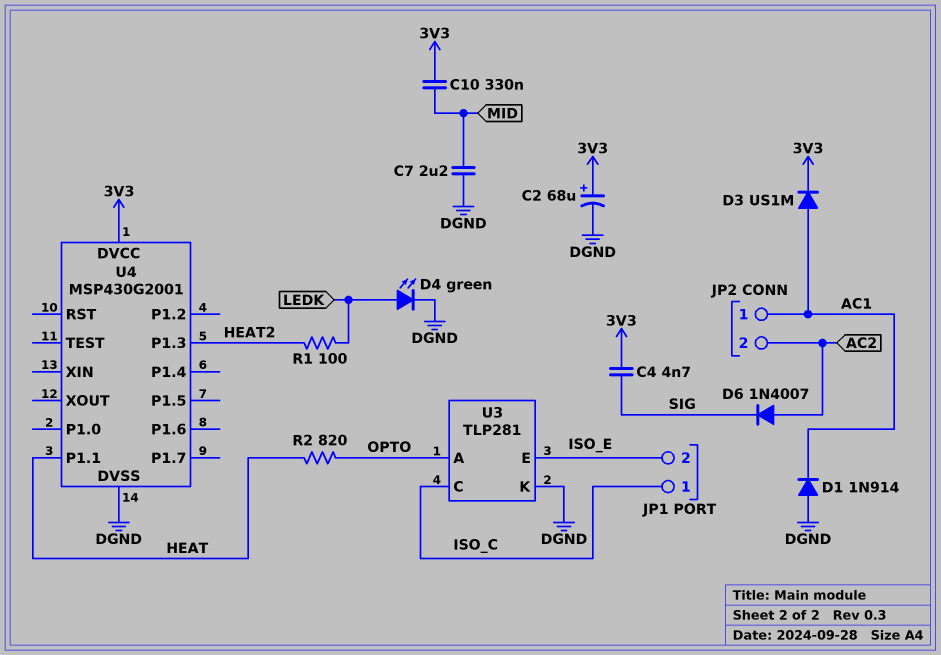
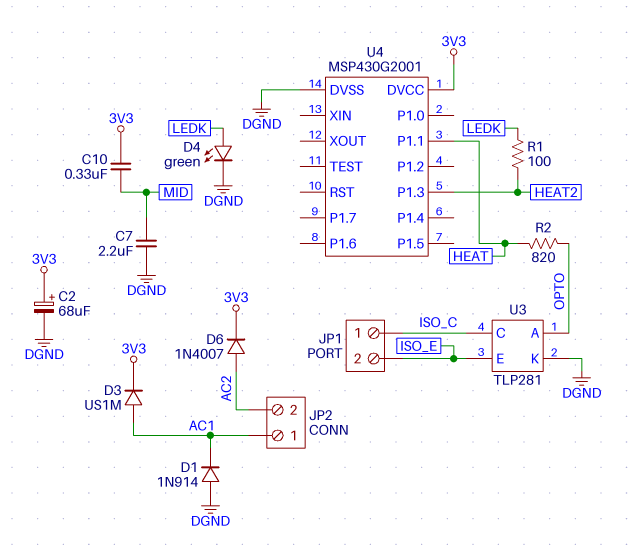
C4: 4.7nF (3V3, SIG) -> none
D6: diode 1N4007 (A AC2, K SIG) -> diode 1N4007 (A AC2, K 3V3)

